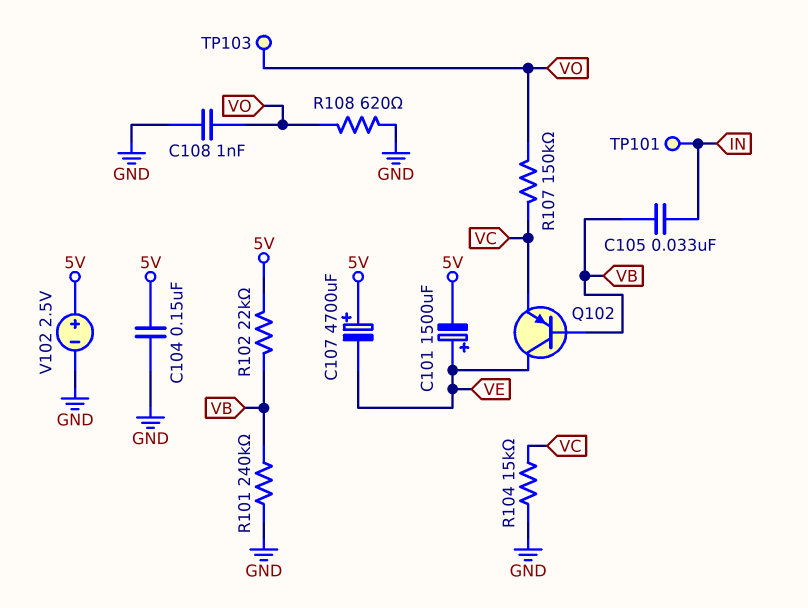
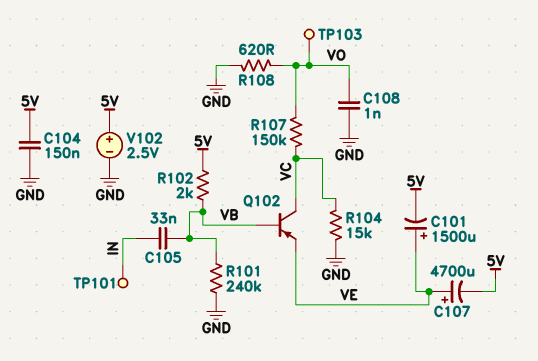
C107: 4700uF (plus 5V, minus VE) -> 4700uF (plus VE, minus 5V)
Q102: PNP (B VB, C VE, E VC) -> PNP (B VB, C VC, E VE)
R102: 22k (5V, VB) -> 2k (5V, VB)

